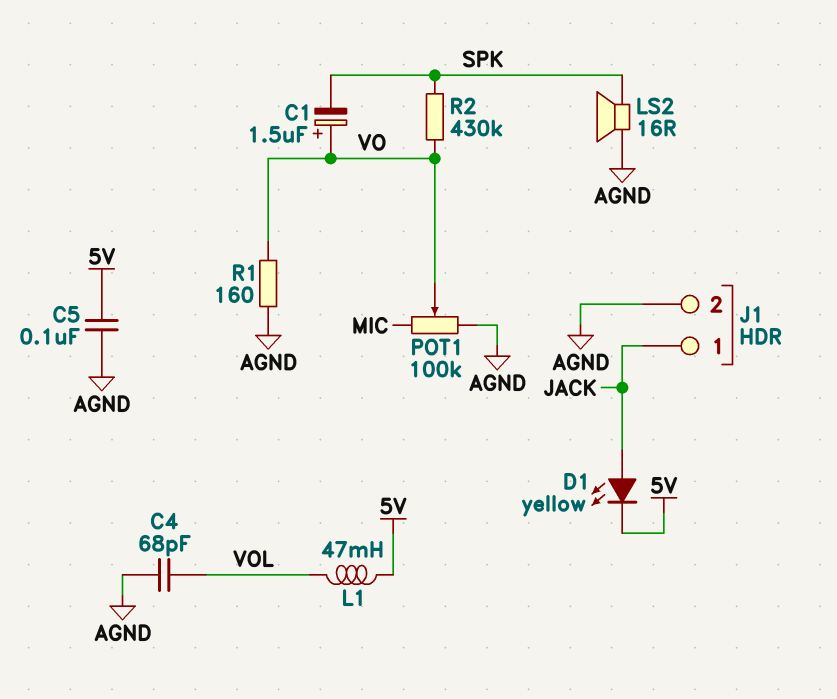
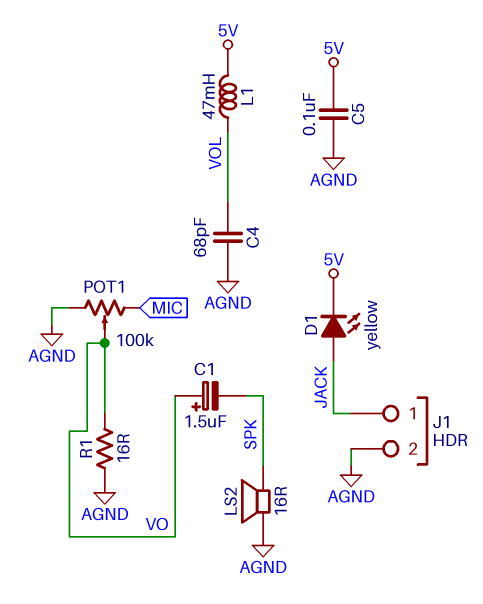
R1: 160 (AGND, VO) -> 16 (AGND, VO)
R2: 430k (SPK, VO) -> none

